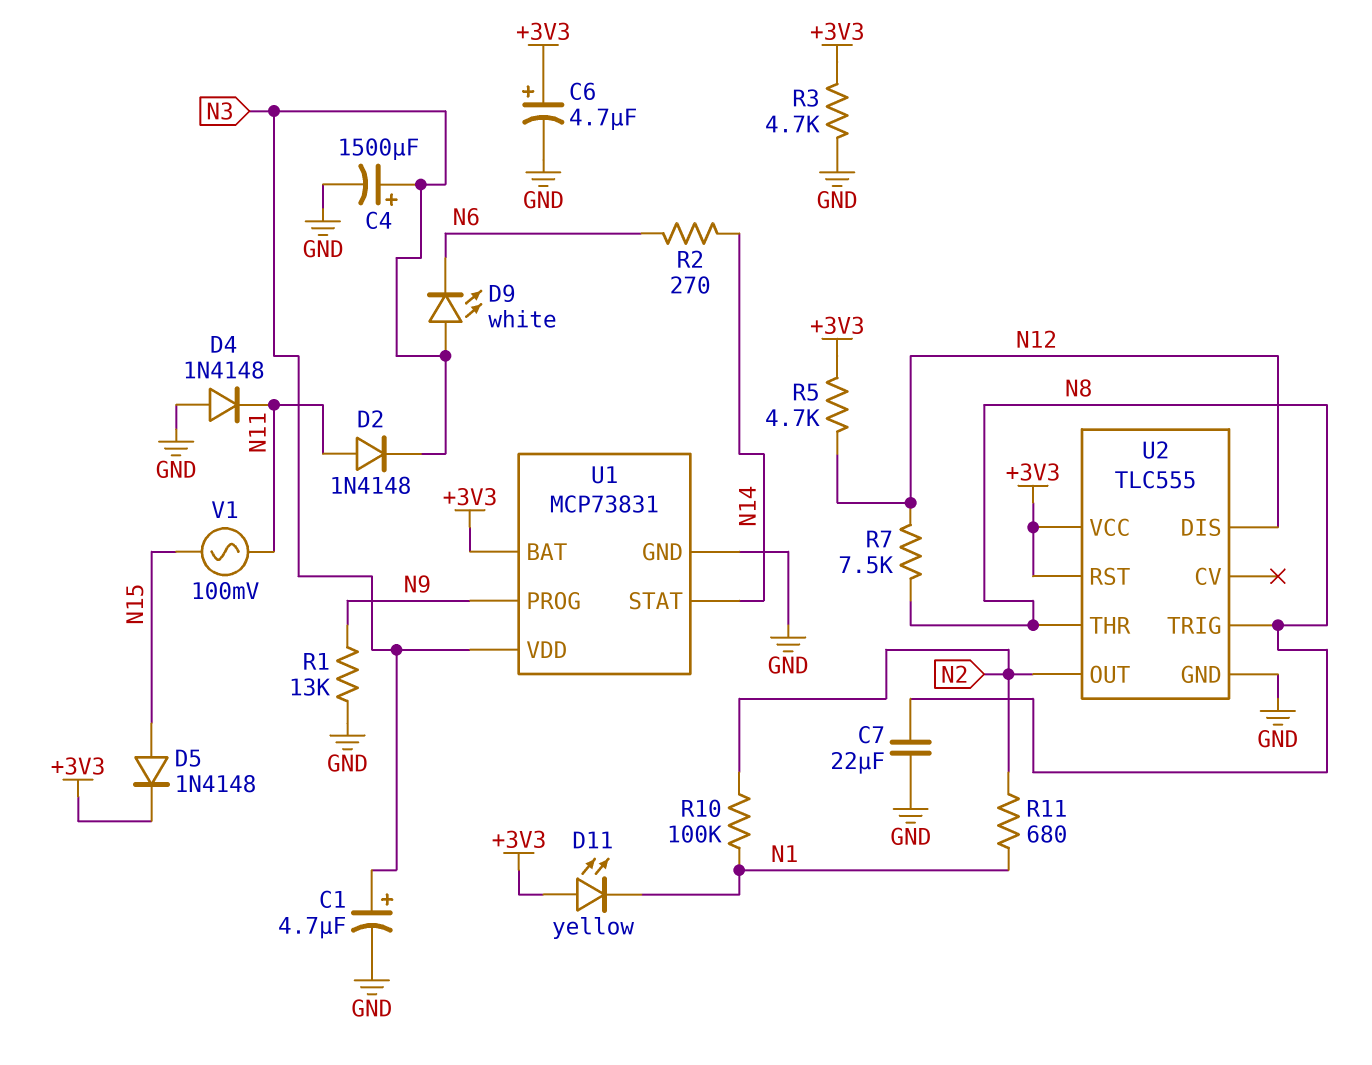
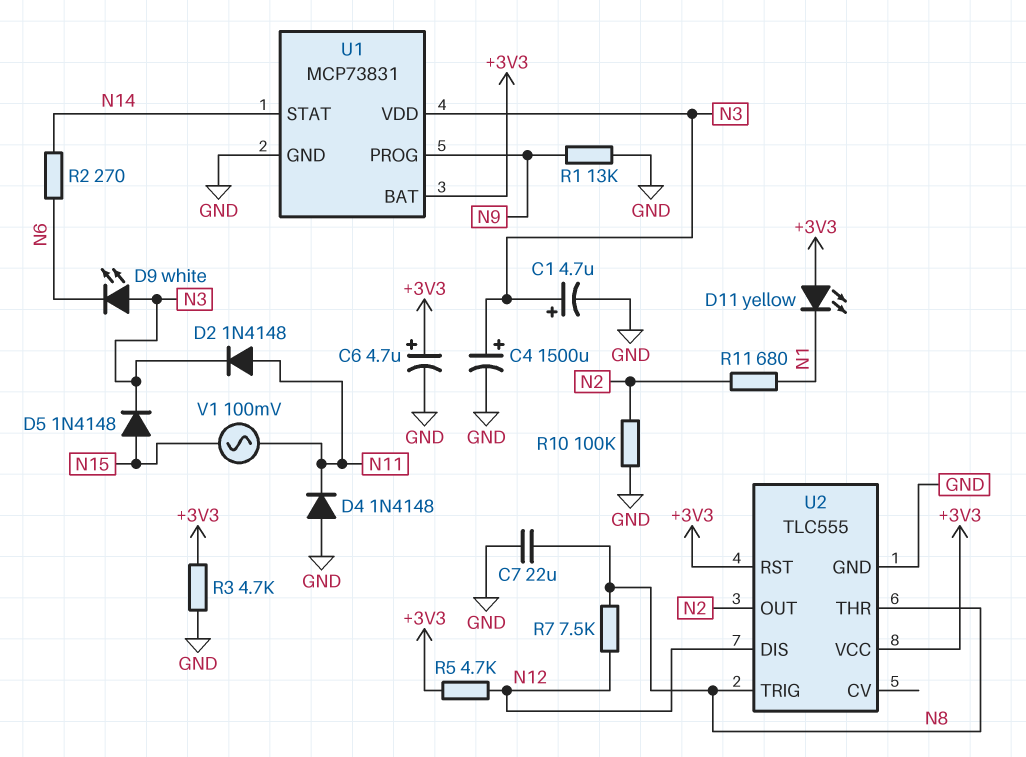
D5: diode 1N4148 (A N15, K +3V3) -> diode 1N4148 (A N15, K N3)
R10: 100k (N1, N2) -> 100k (GND, N2)

